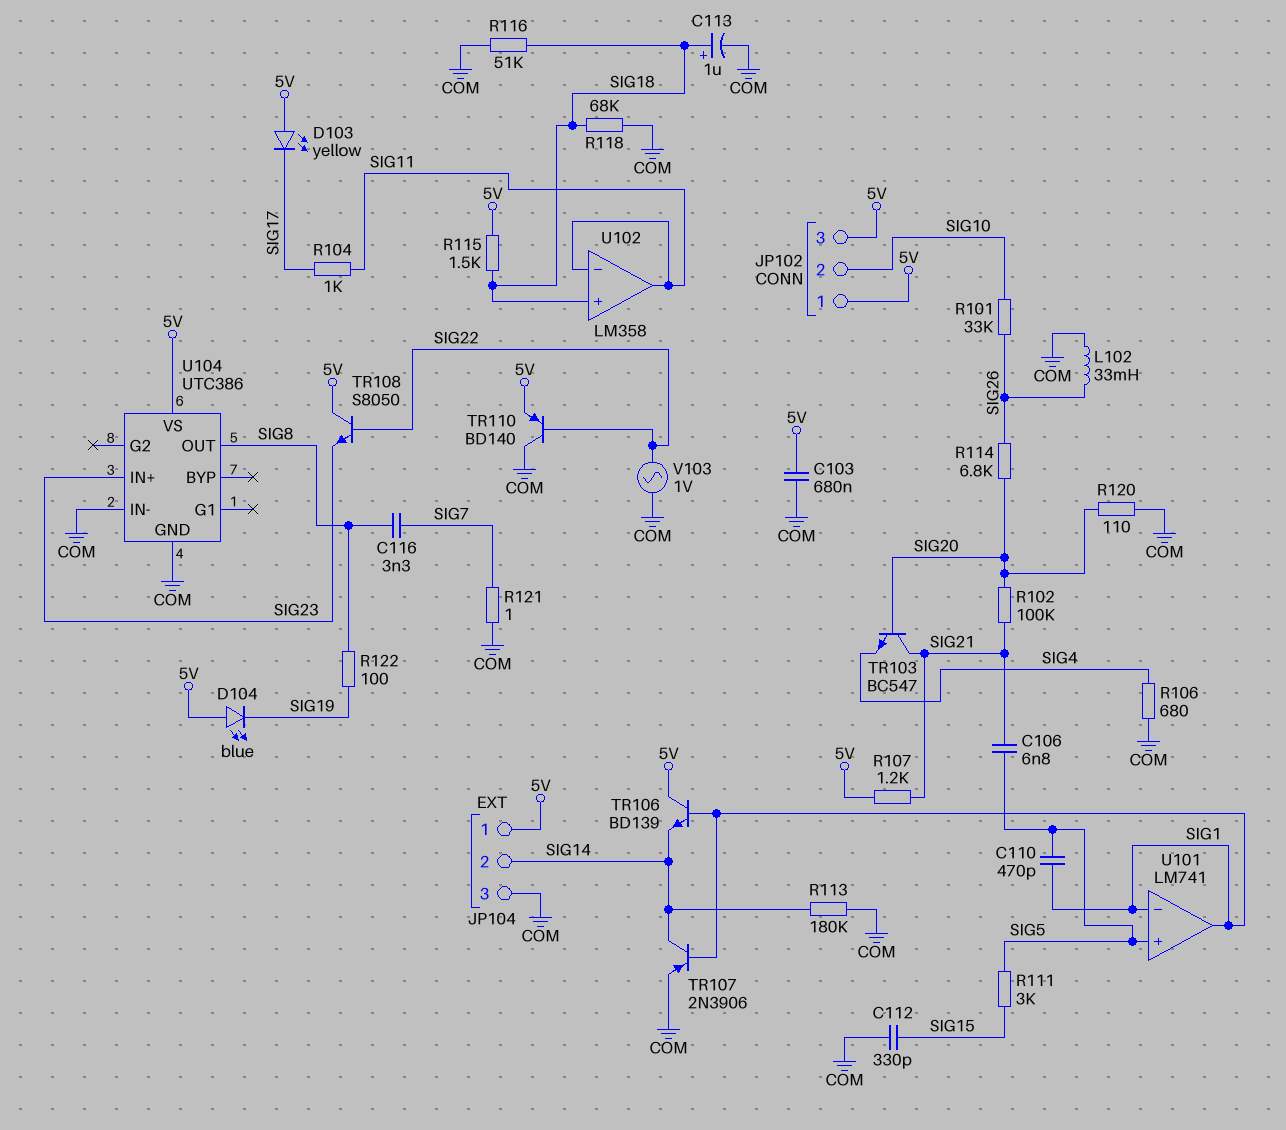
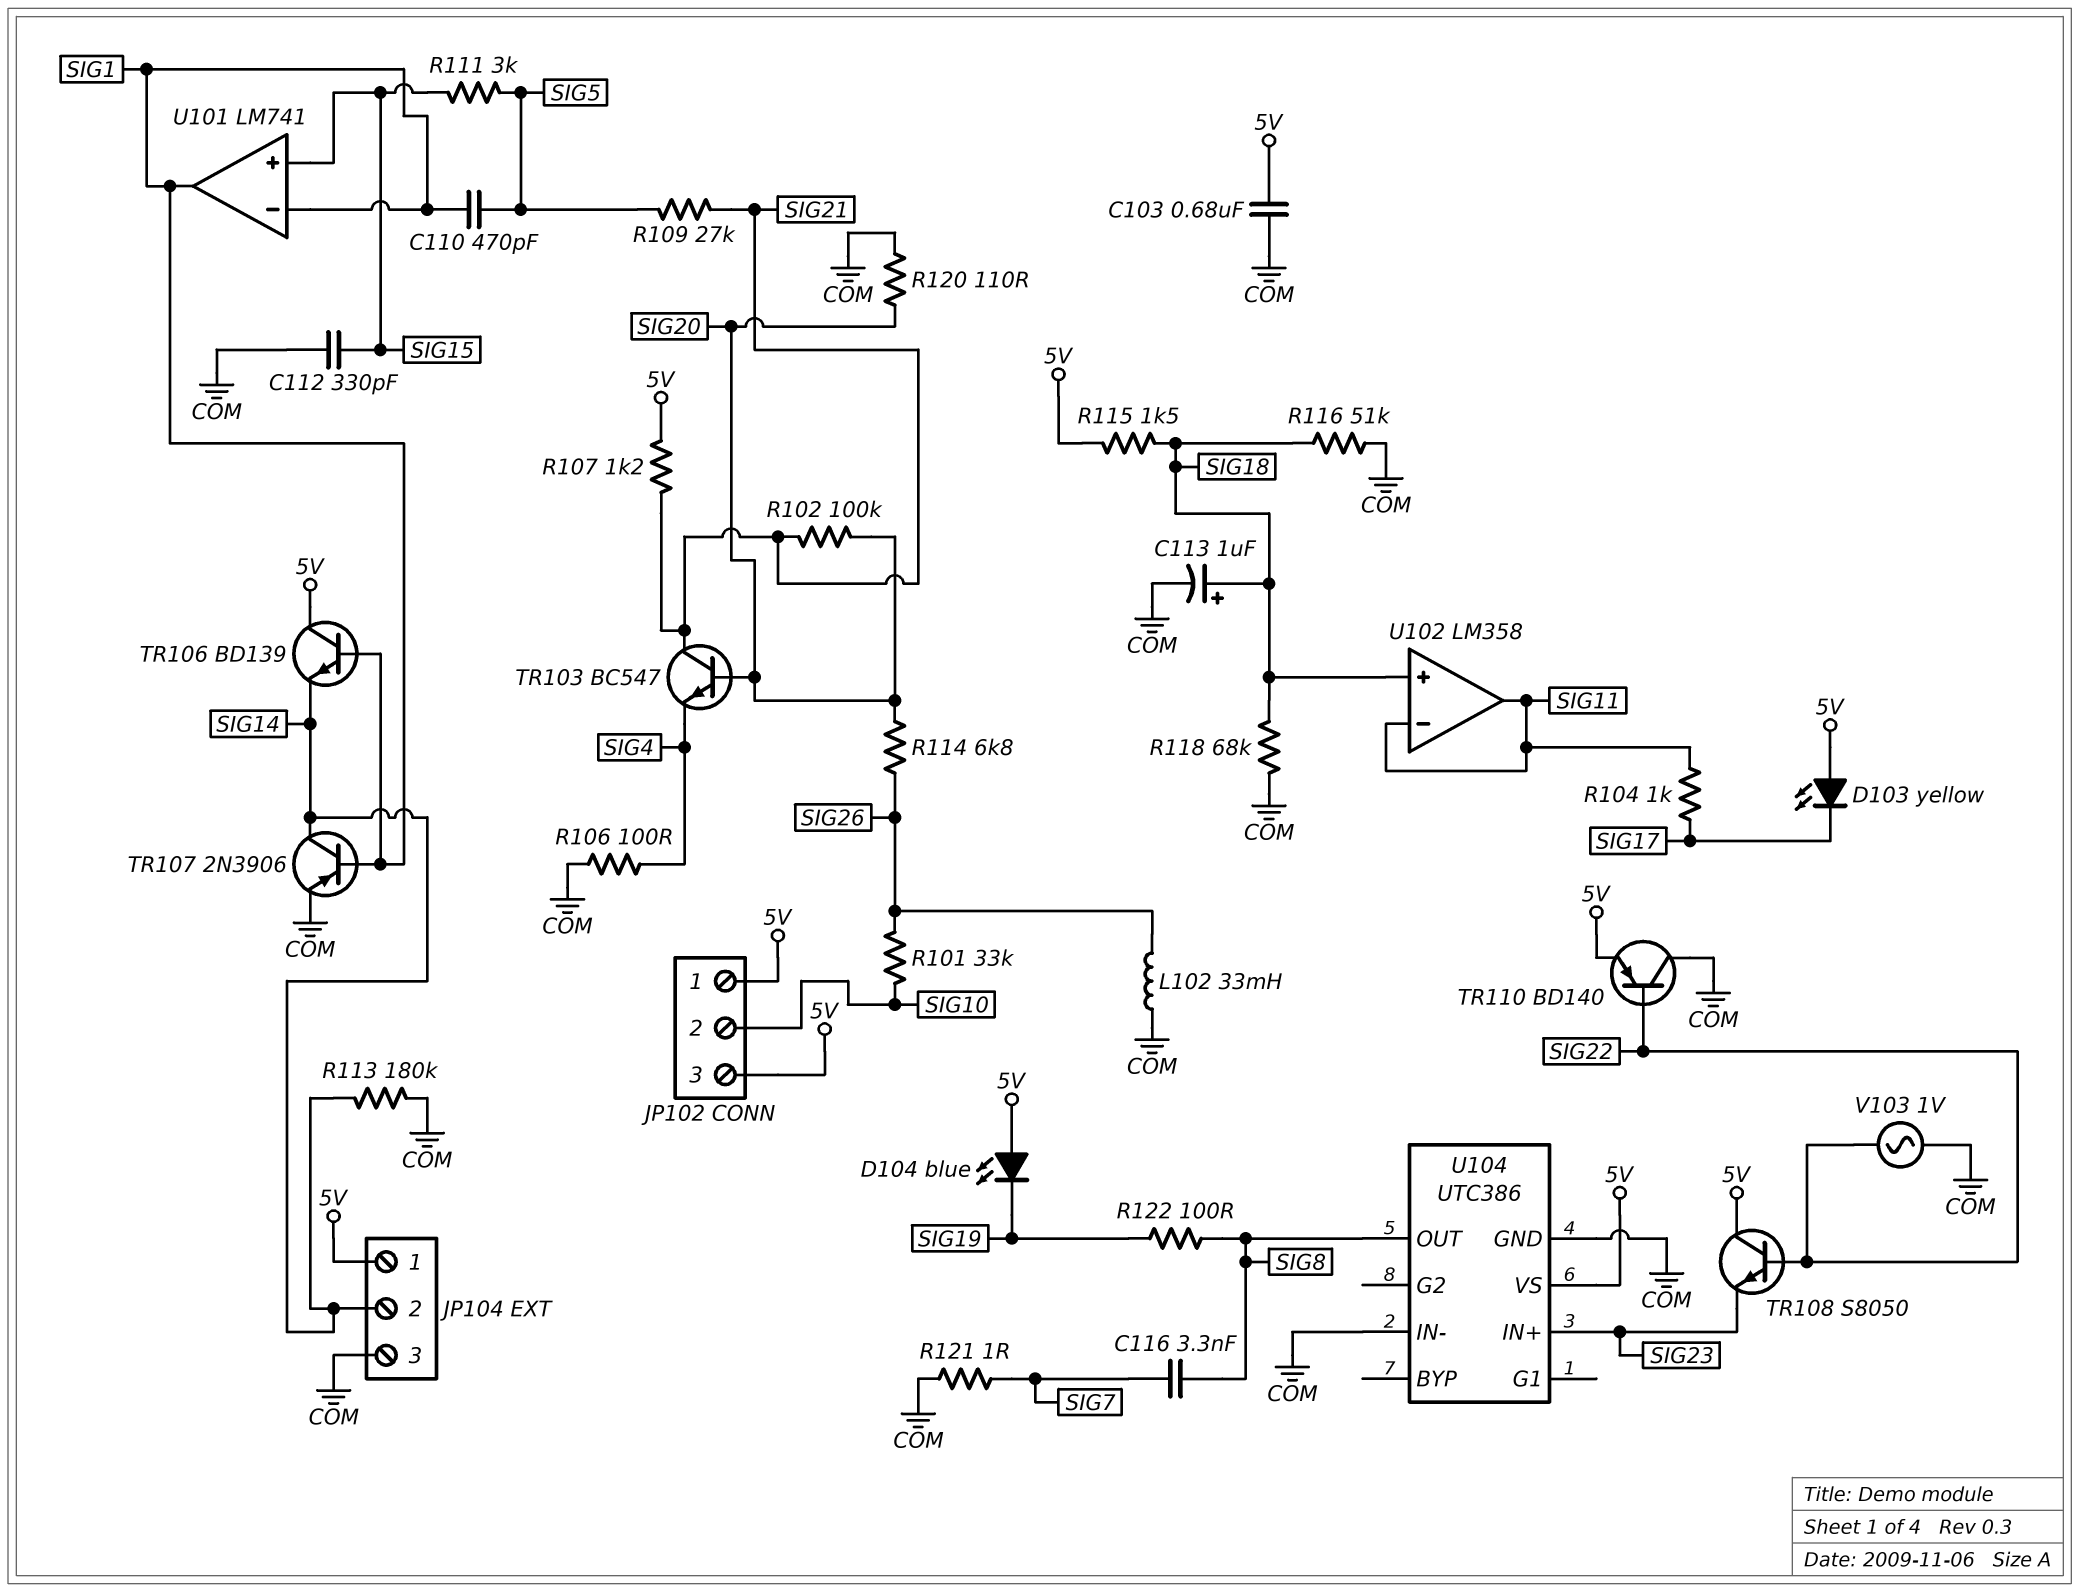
C106: 6.8nF (SIG5, SIG21) -> none
R106: 680 (COM, SIG4) -> 100 (COM, SIG4)
R109: none -> 27k (SIG5, SIG21)
U101 pin in+: SIG5 -> SIG15

